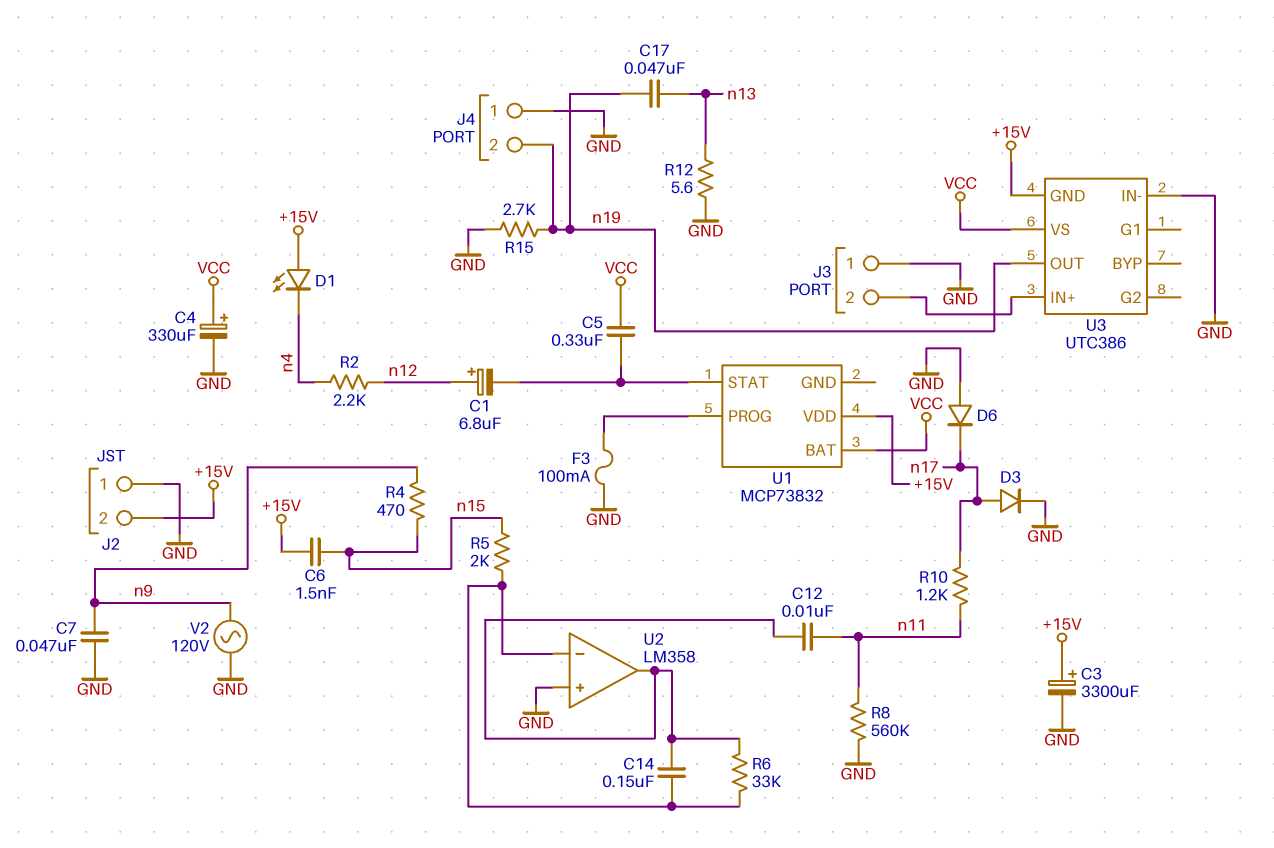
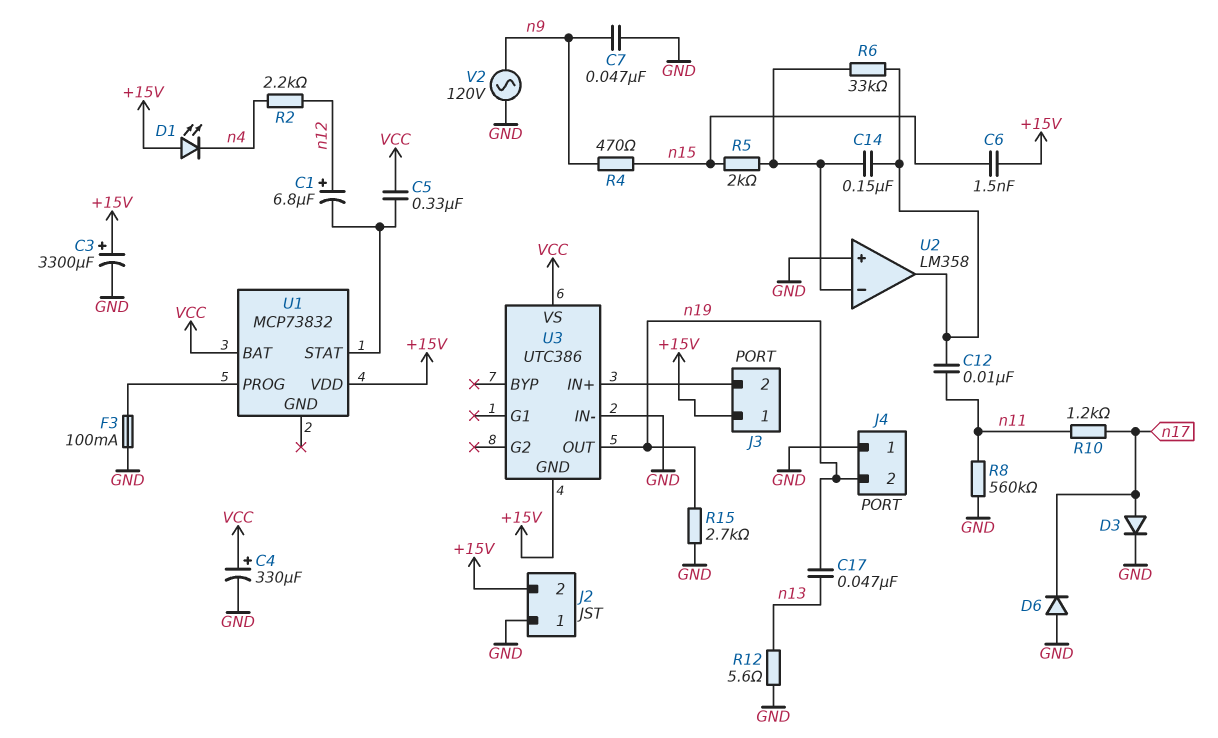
J3 pin 1: GND -> +15V

